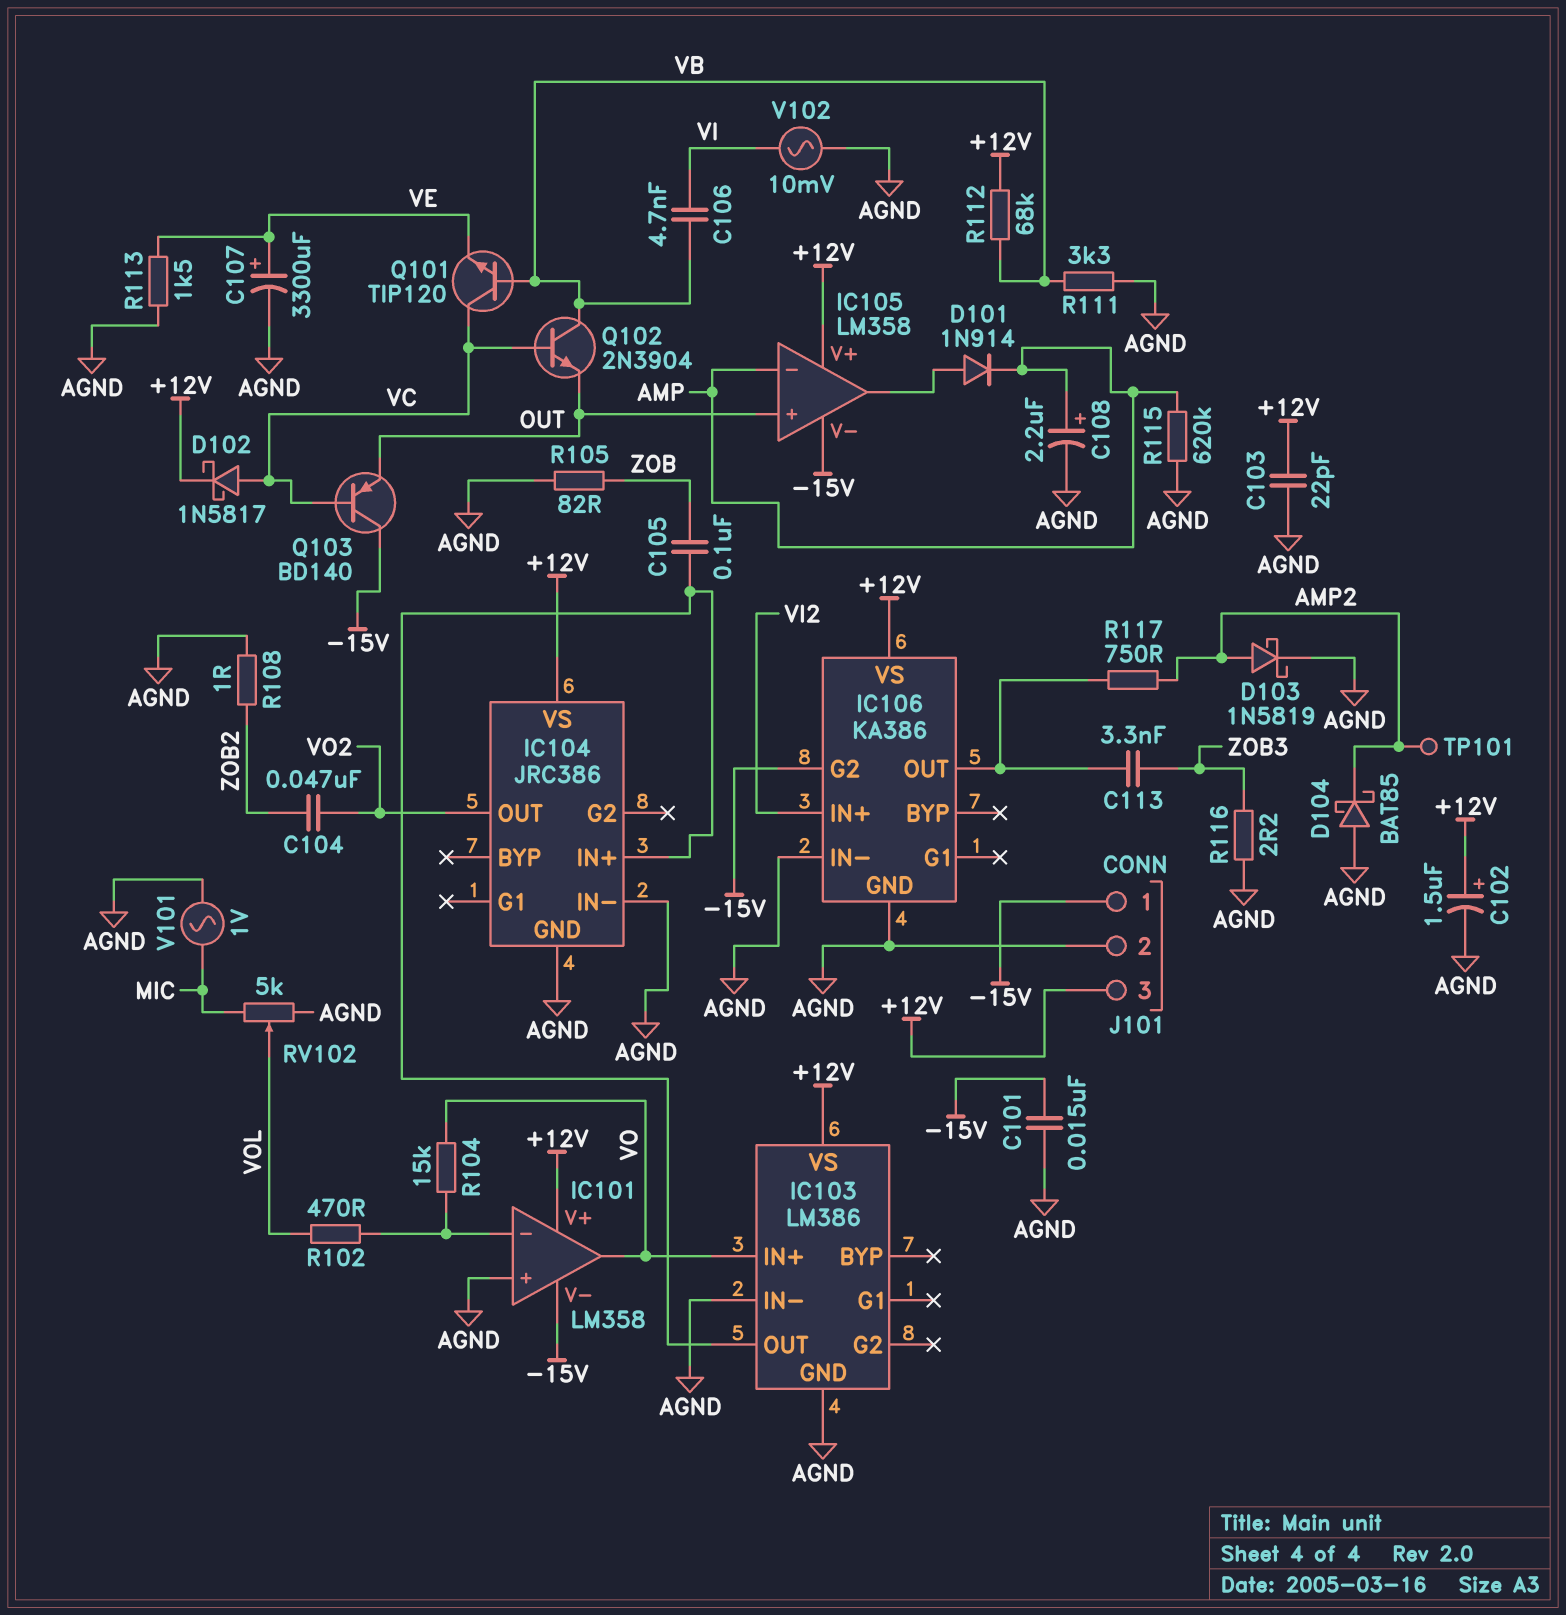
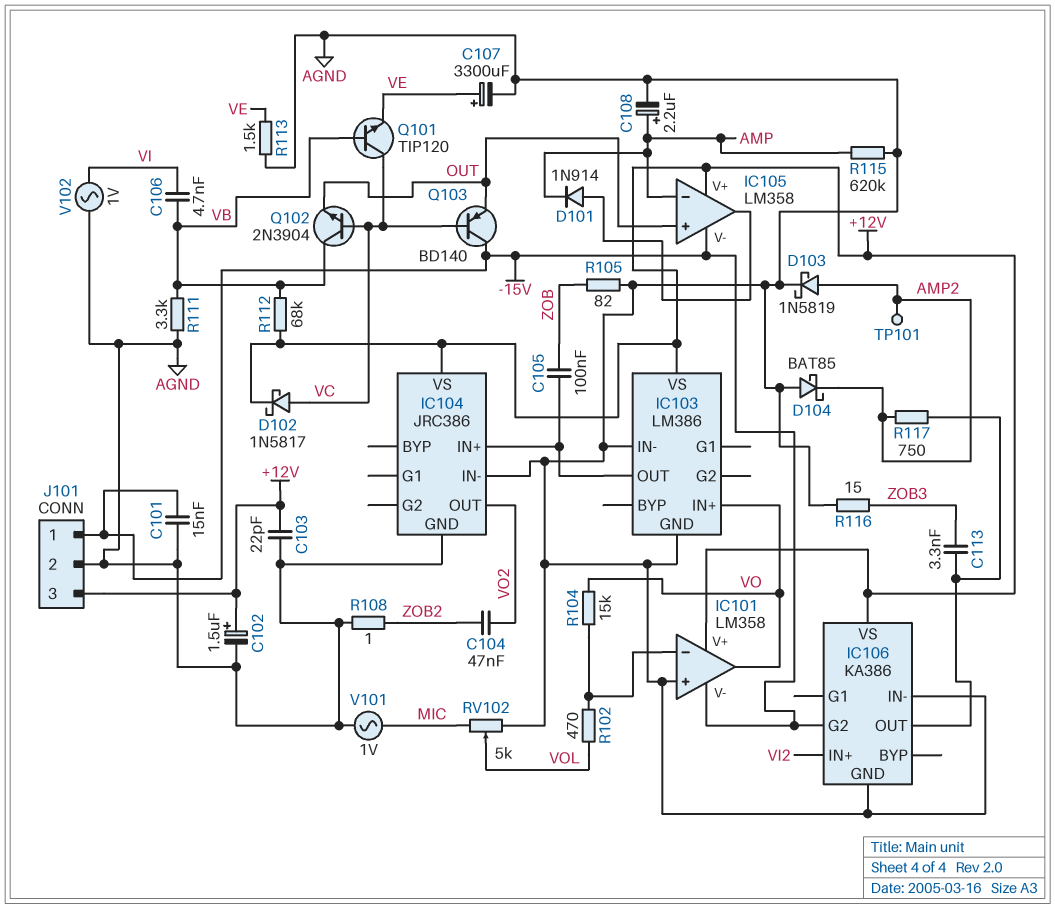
R116: 2.2 (AGND, ZOB3) -> 15 (AGND, ZOB3)
V102: AC 10mV (AGND, VI) -> AC 1V (AGND, VI)

